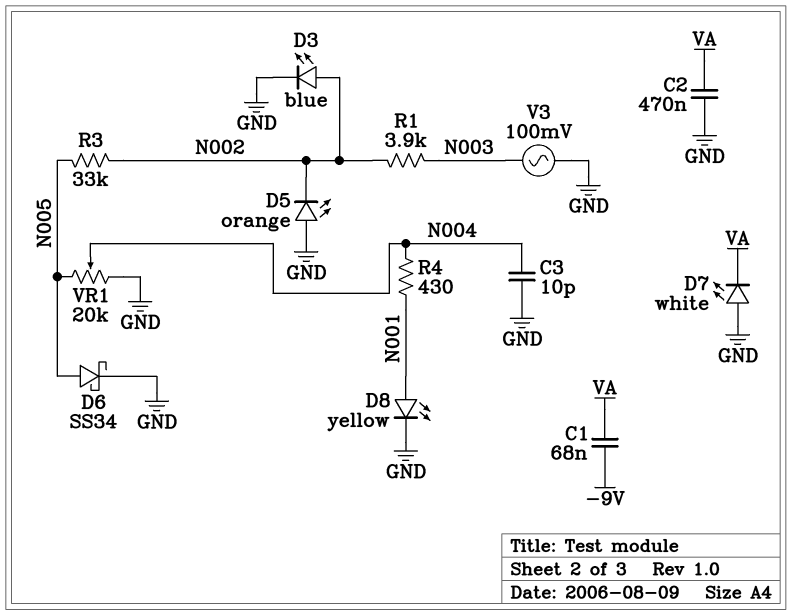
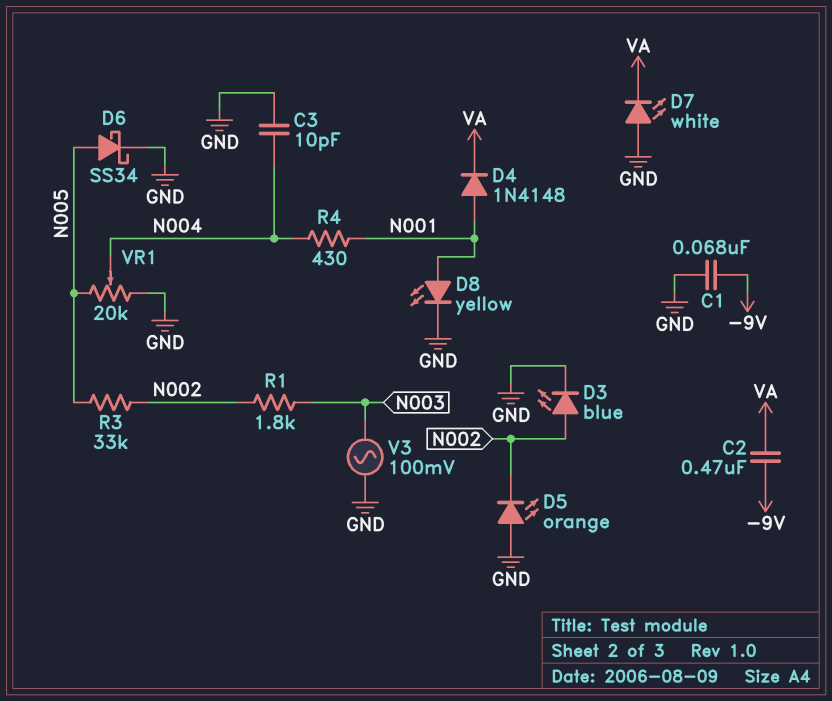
C1: 68nF (-9V, VA) -> 68nF (-9V, GND)
C2: 470nF (GND, VA) -> 470nF (-9V, VA)
D4: none -> diode 1N4148 (A N001, K VA)
R1: 3.9k (N002, N003) -> 1.8k (N002, N003)

